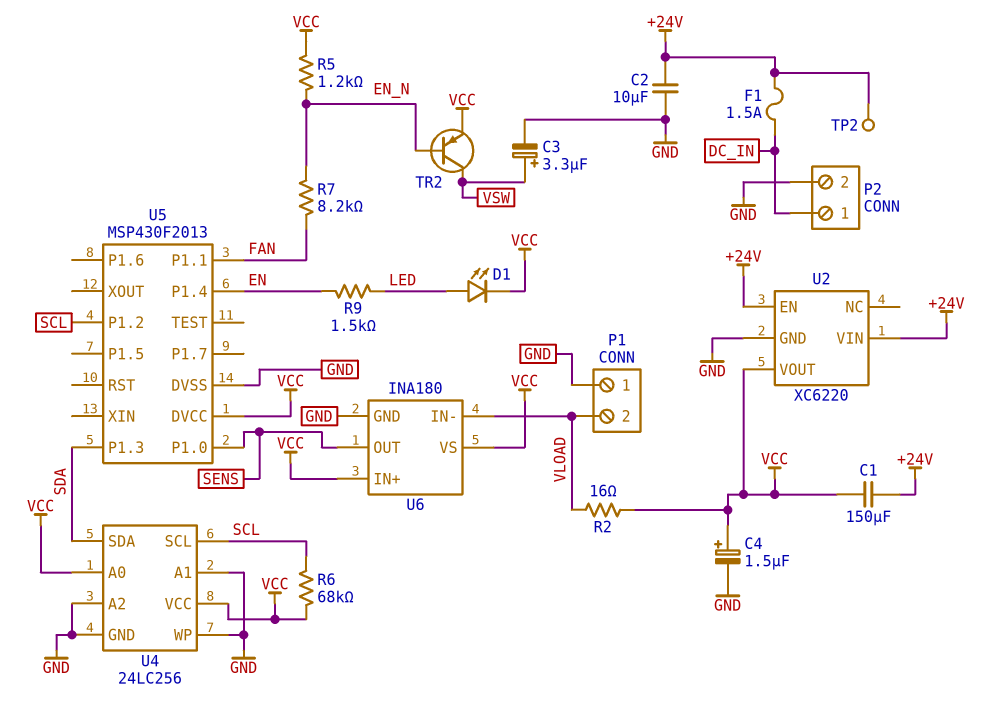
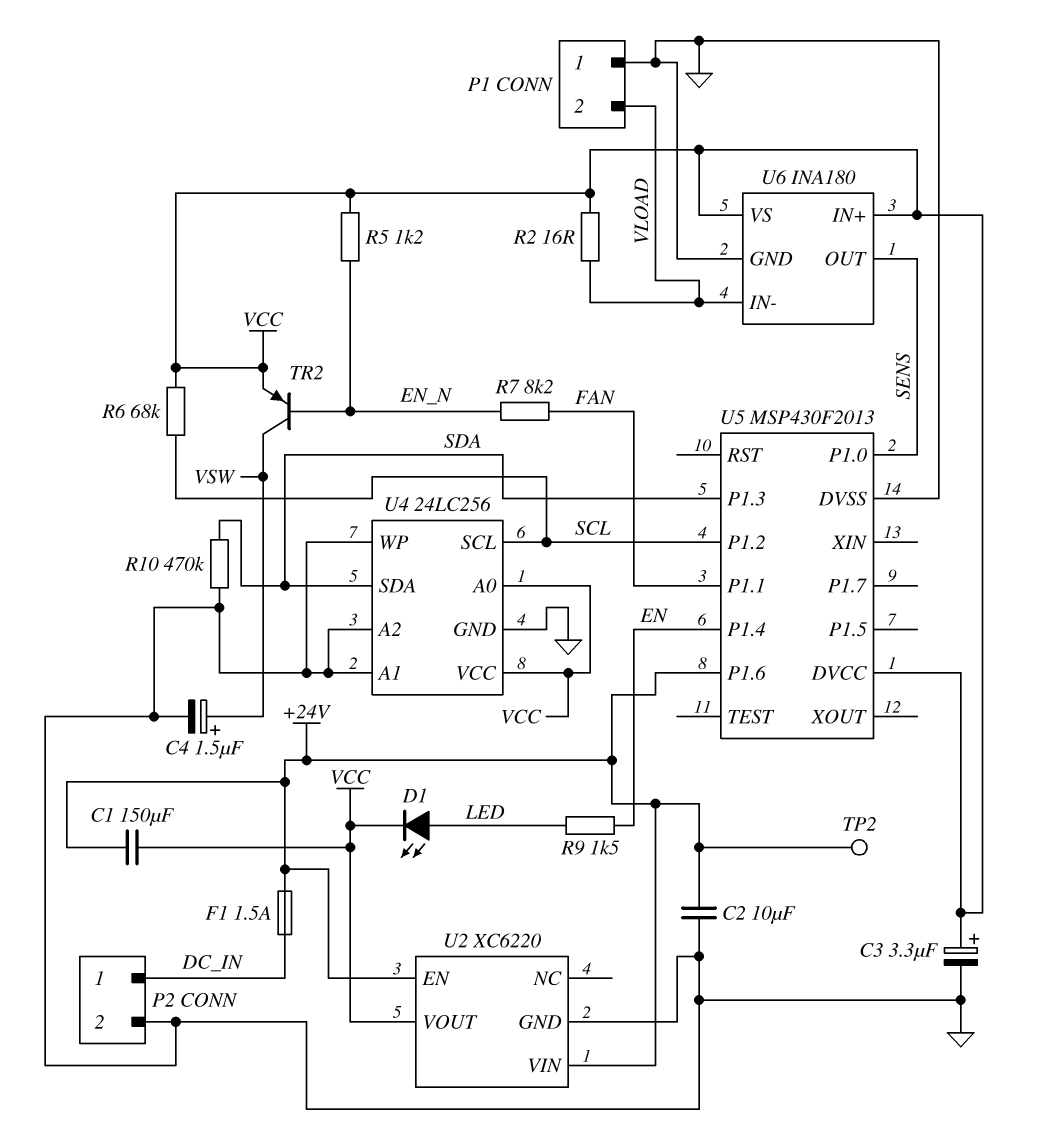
C3: 3.3uF (plus VSW, minus GND) -> 3.3uF (plus VCC, minus GND)
C4: 1.5uF (plus VCC, minus GND) -> 1.5uF (plus VSW, minus GND)
R10: none -> 470k (GND, SDA)
U5 pin P1.6: none -> +24V

